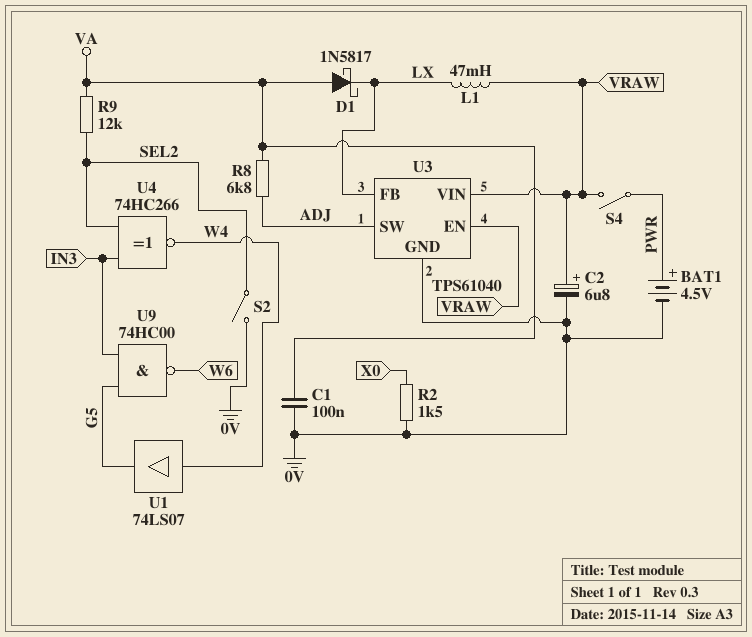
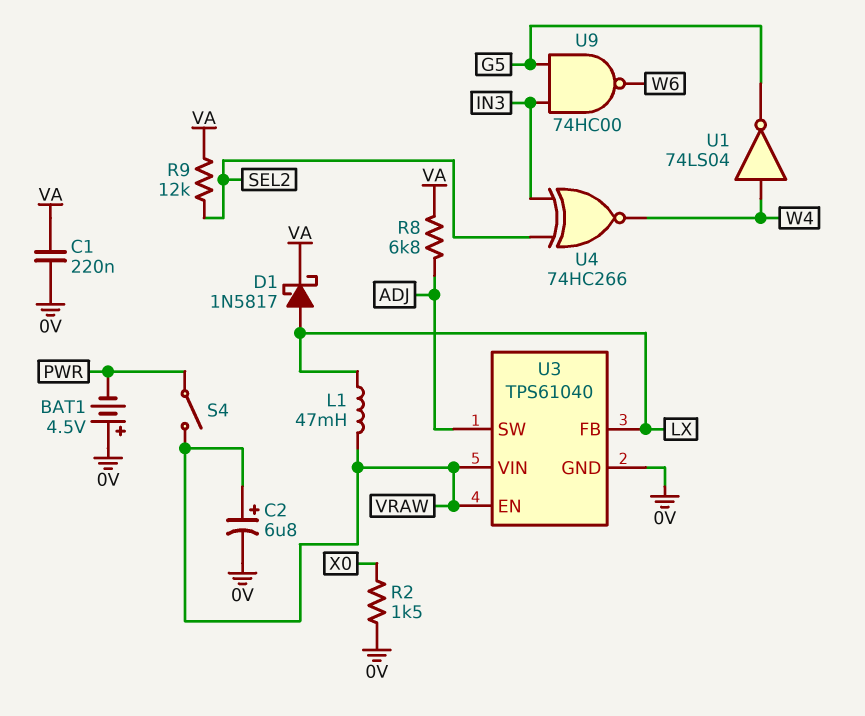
BAT1: 4.5V (plus PWR, minus 0V) -> 4.5V (plus 0V, minus PWR)
C1: 100nF (0V, VA) -> 220nF (0V, VA)
D1: schottky 1N5817 (A VA, K LX) -> schottky 1N5817 (A LX, K VA)
S2: switch (0V, SEL2) -> none
U1: buffer 74LS07 (in W4, out G5) -> NOT 74LS04 (in W4, out G5)

